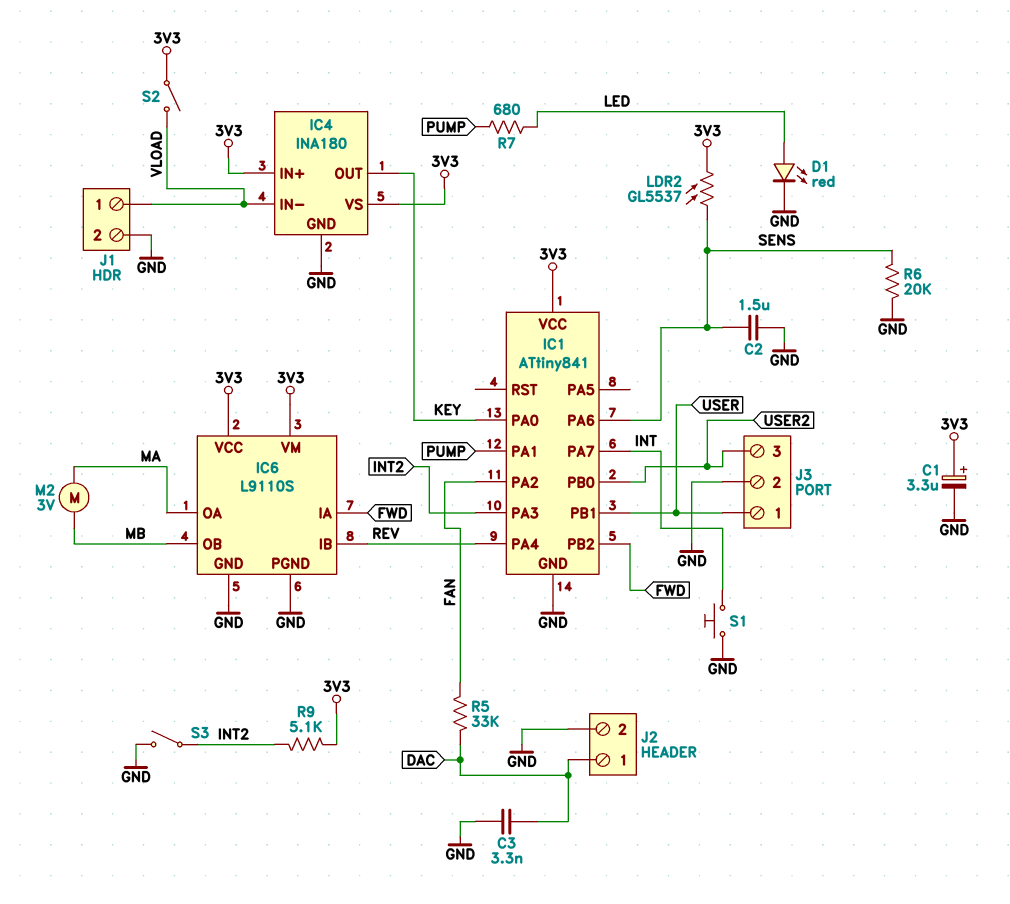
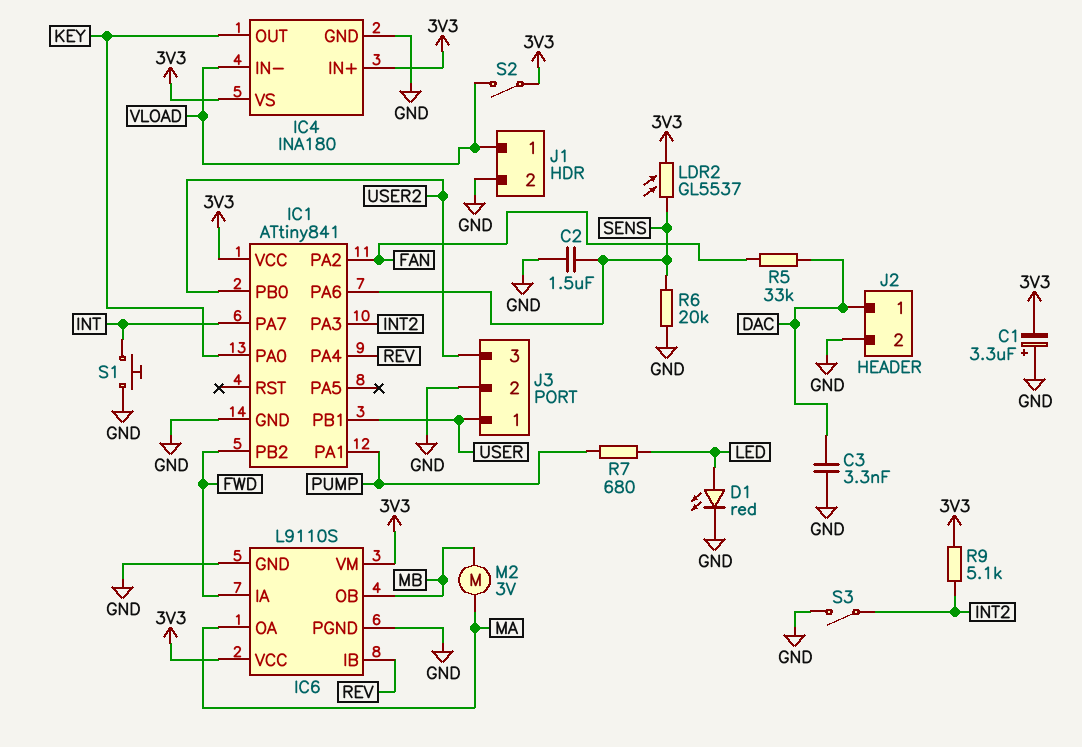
C1: 3.3uF (plus 3V3, minus GND) -> 3.3uF (plus GND, minus 3V3)

